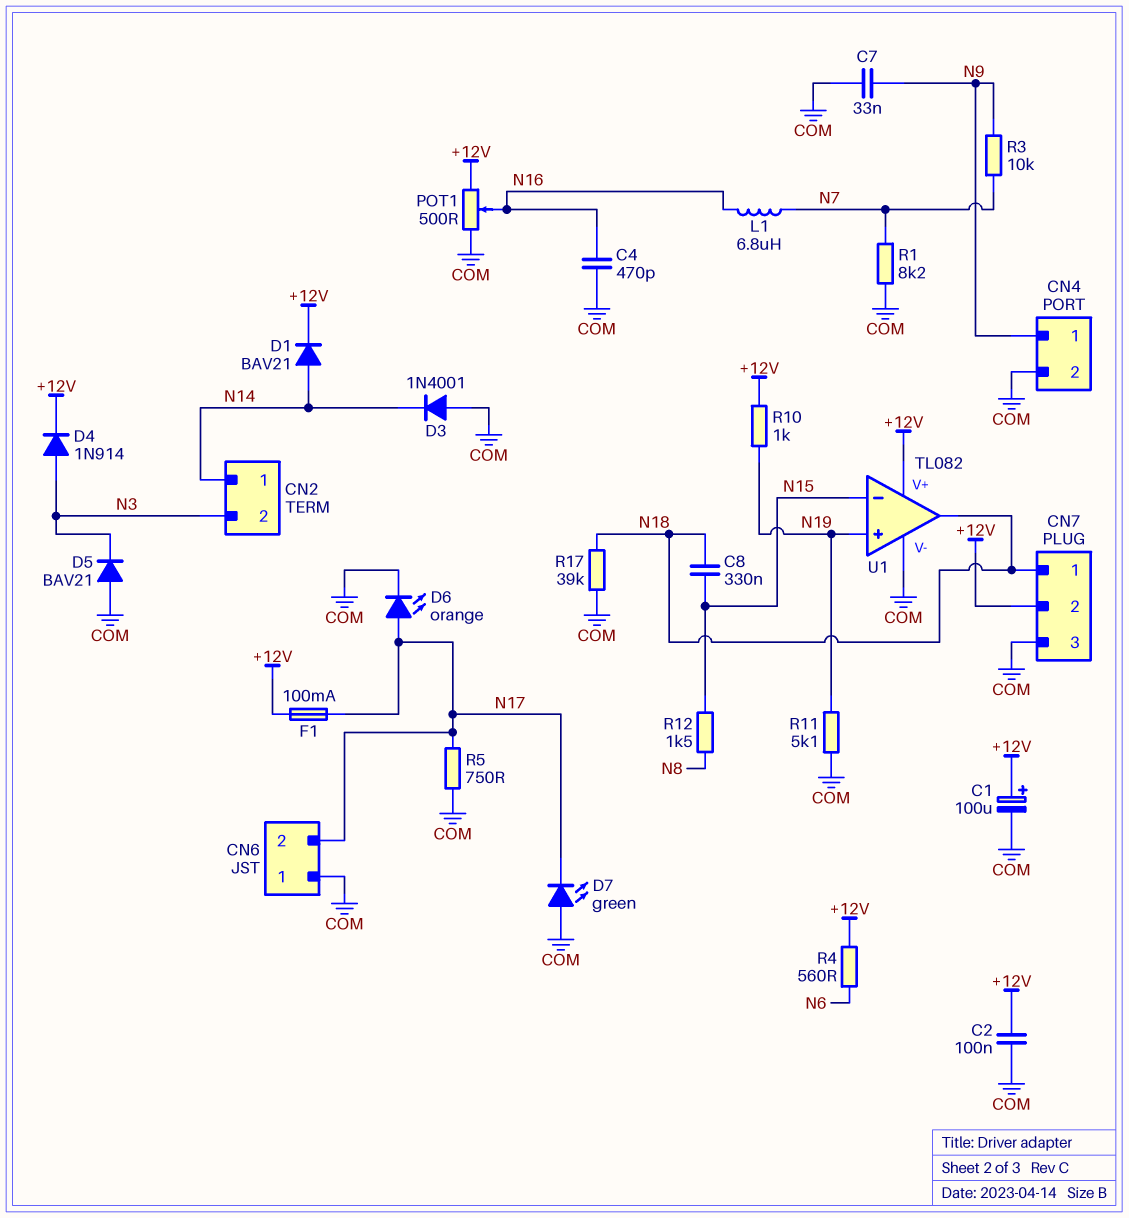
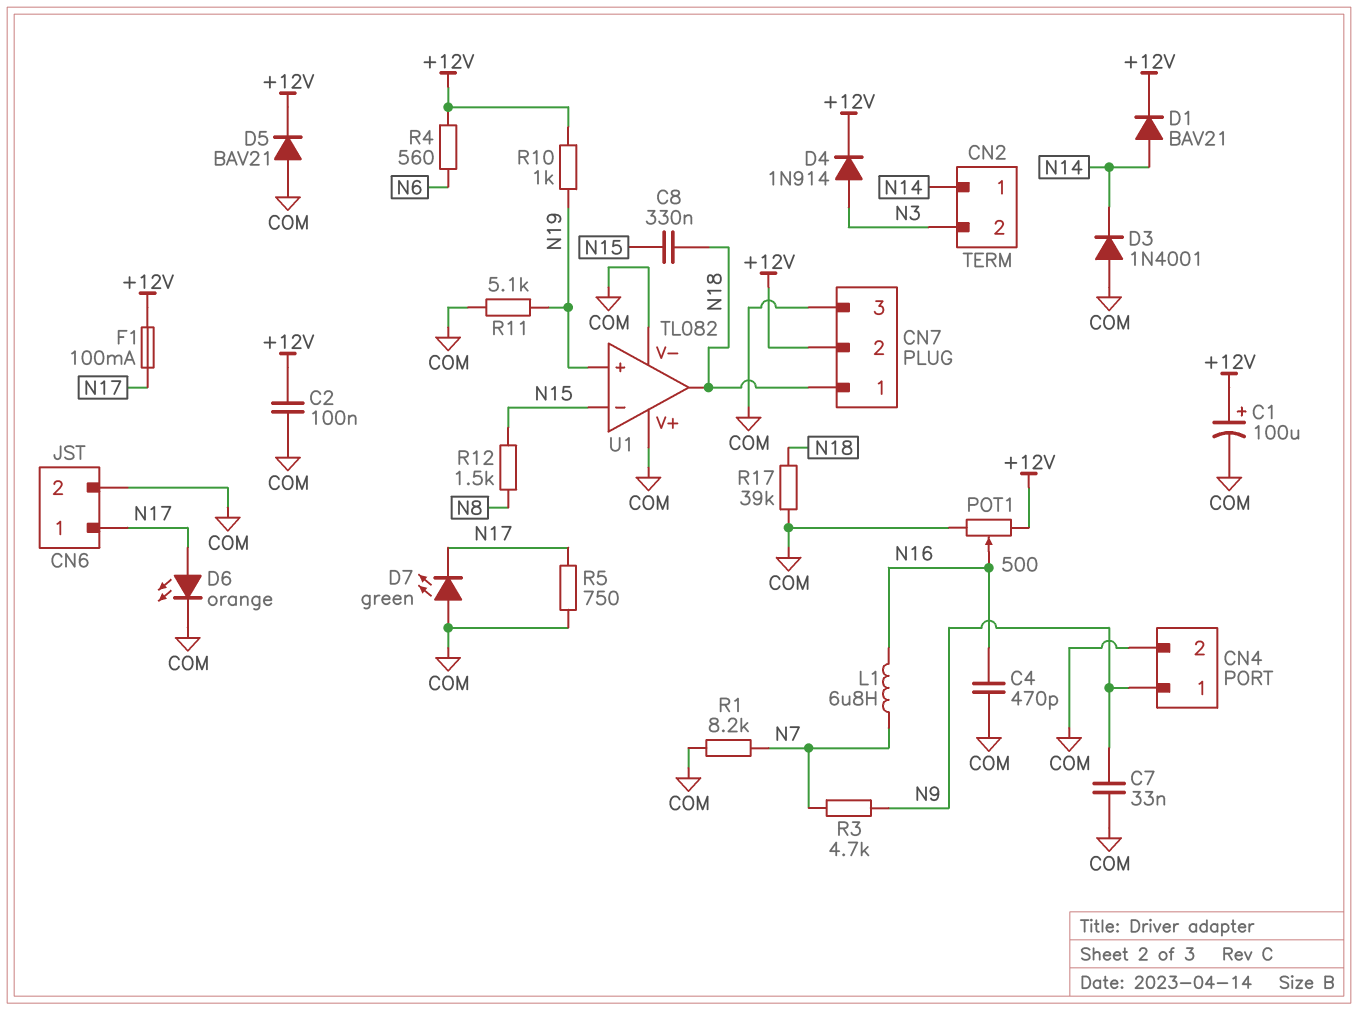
CN6 pin 1: COM -> N17
CN6 pin 2: N17 -> COM
D5: diode BAV21 (A COM, K N3) -> diode BAV21 (A COM, K +12V)
R3: 10k (N7, N9) -> 4.7k (N7, N9)
U1 pin V+: +12V -> COM

